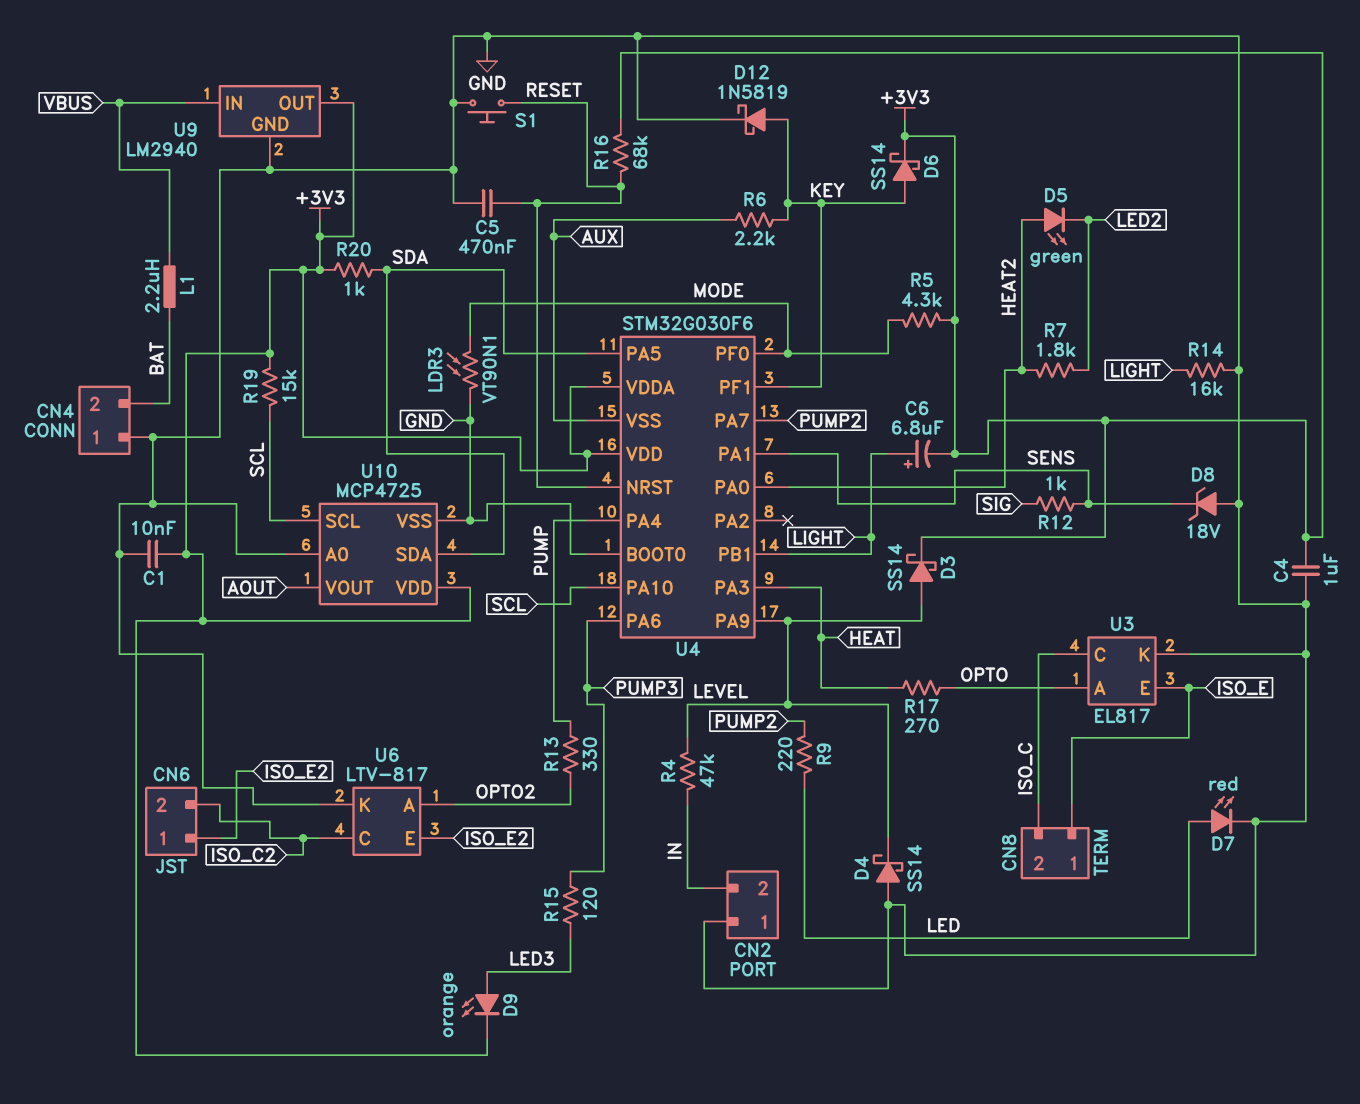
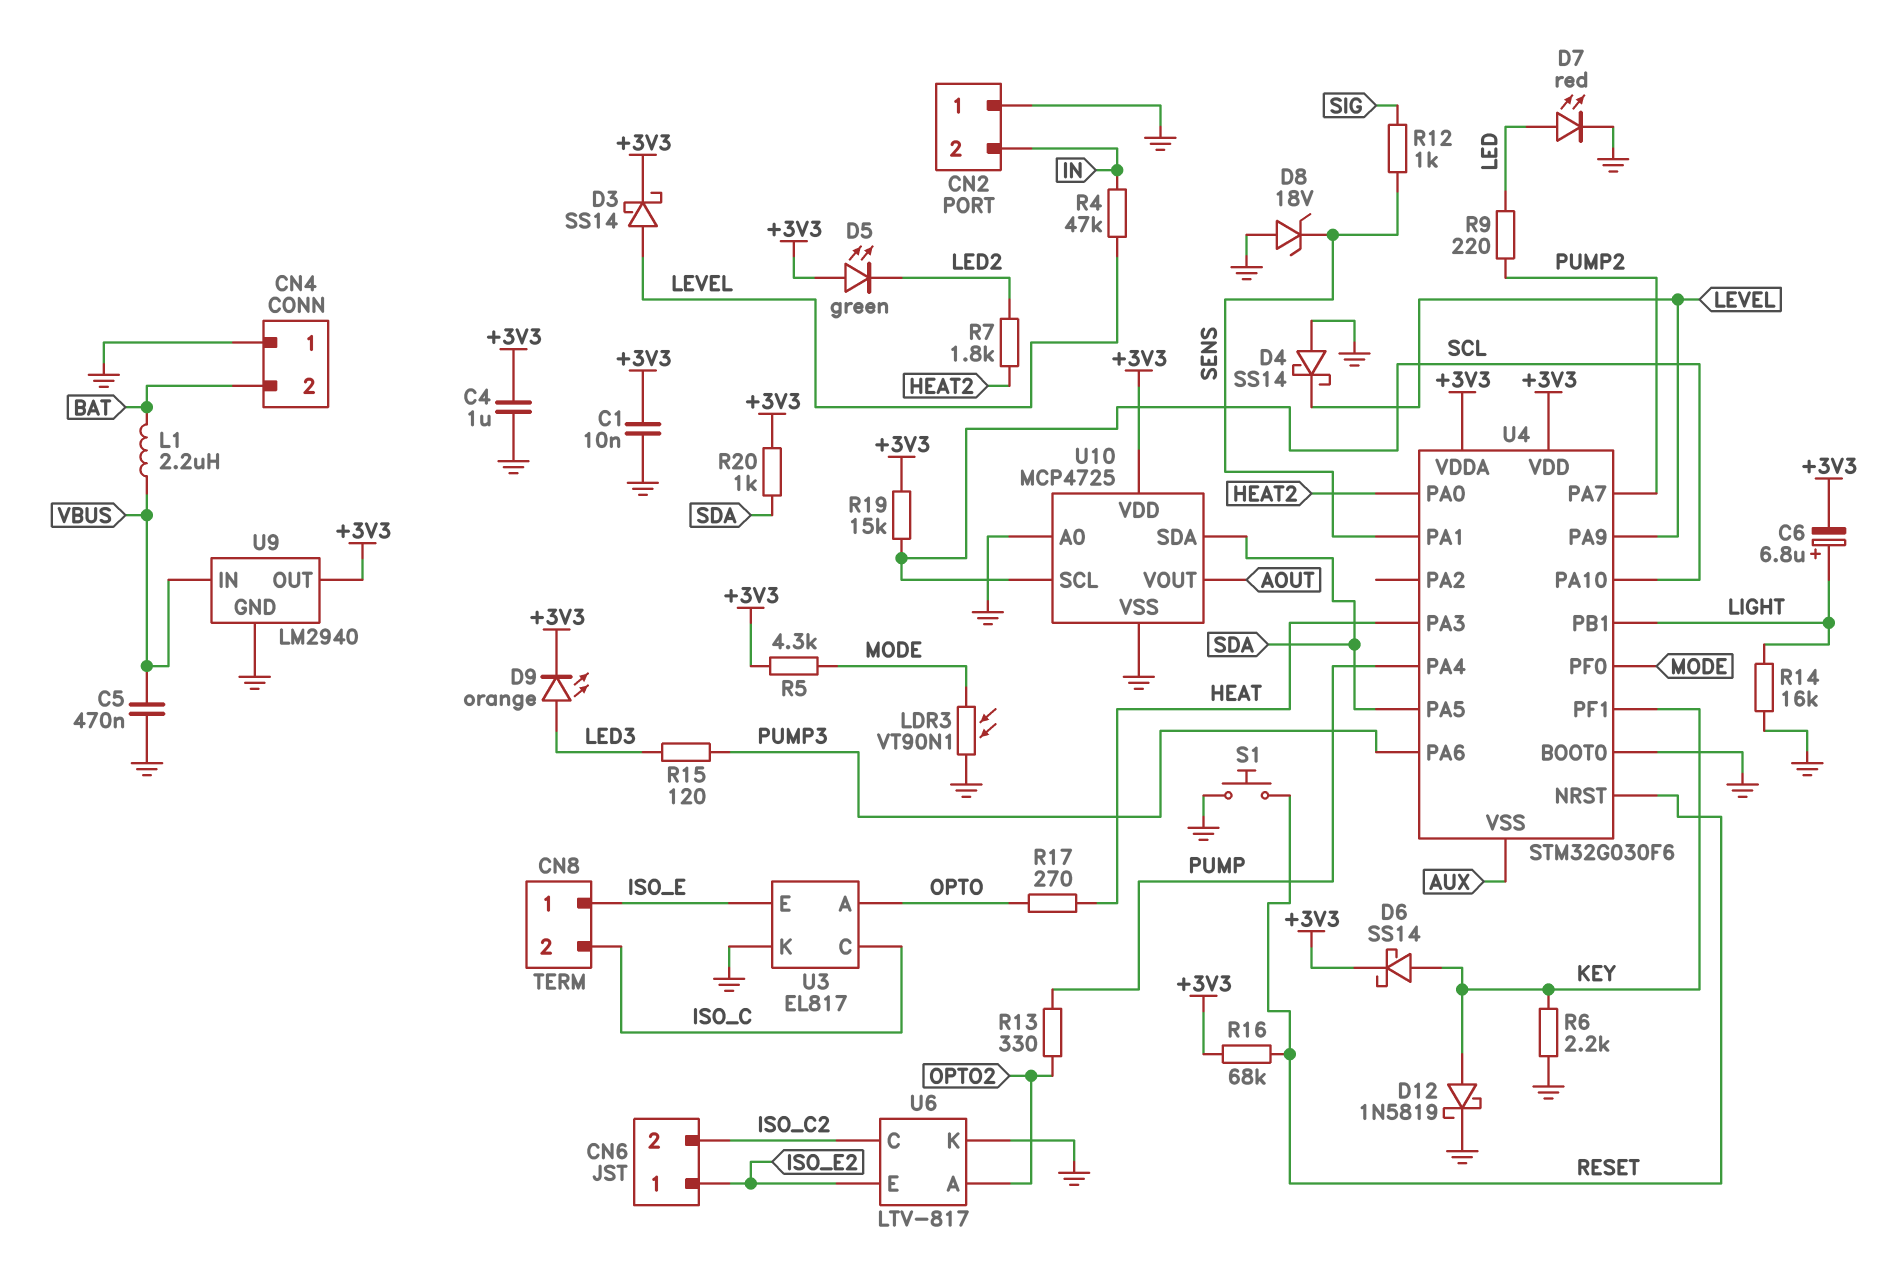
C5: 470nF (GND, RESET) -> 470nF (GND, VBUS)
D5: LED green (A HEAT2, K LED2) -> LED green (A +3V3, K LED2)
R6: 2.2k (AUX, KEY) -> 2.2k (GND, KEY)

